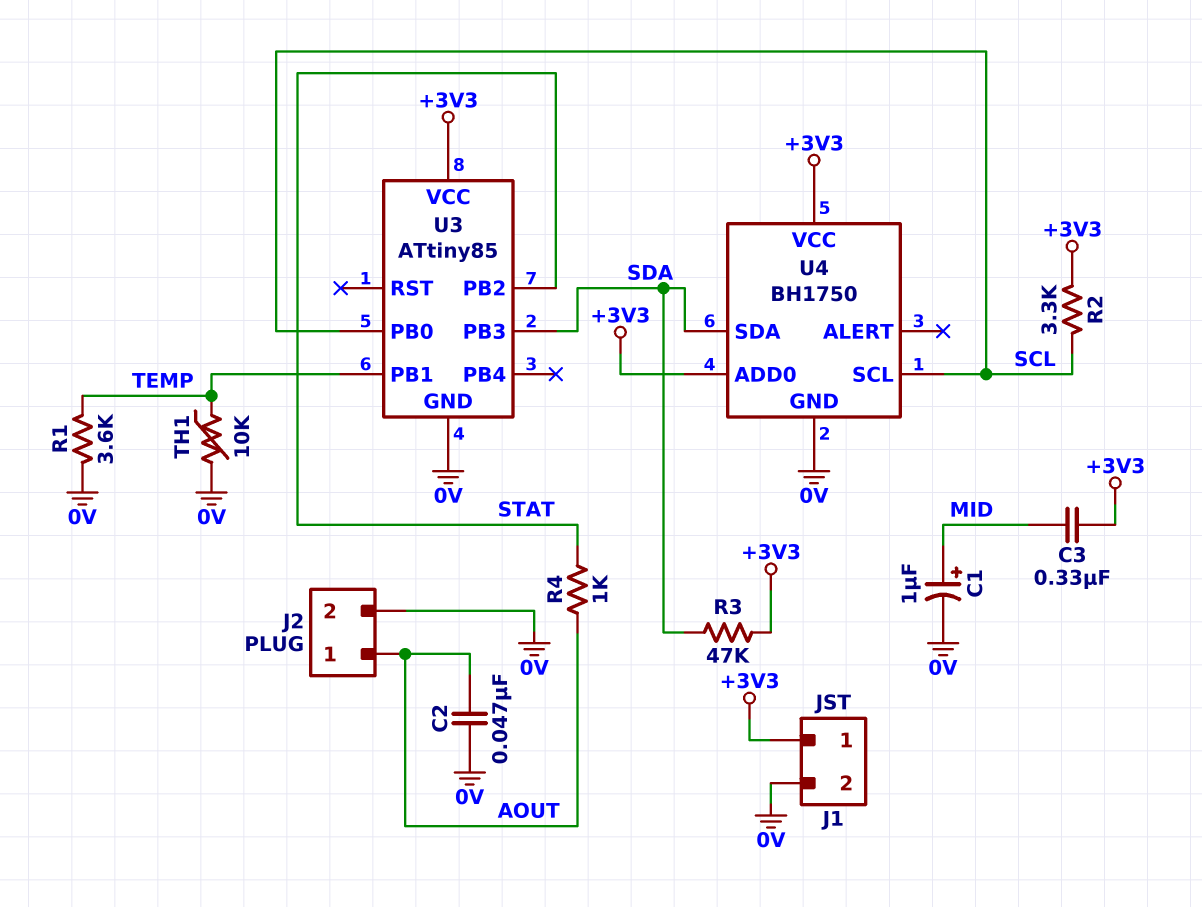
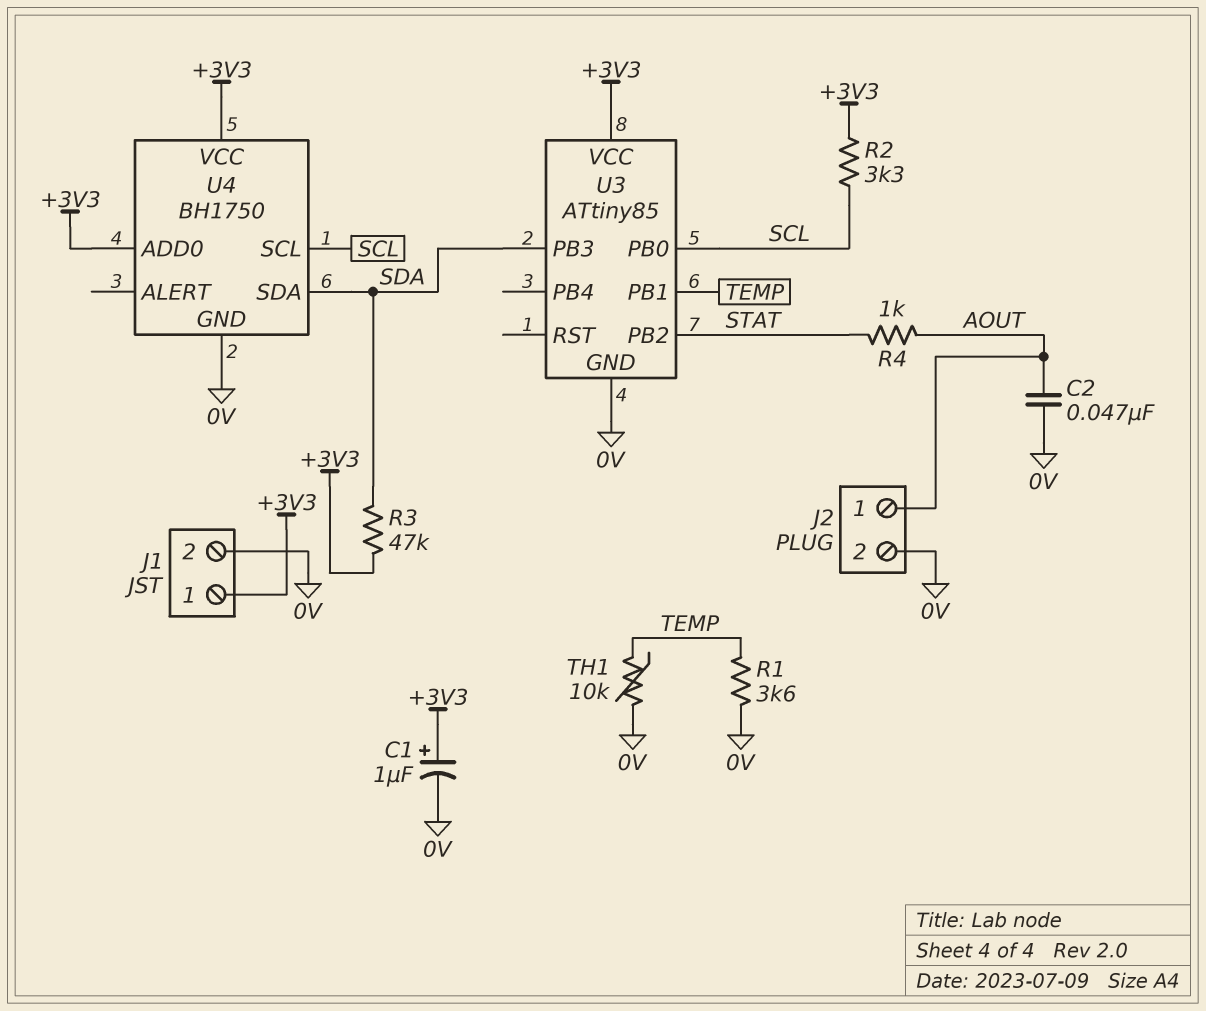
C1: 1uF (plus MID, minus 0V) -> 1uF (plus +3V3, minus 0V)
C3: 330nF (+3V3, MID) -> none

